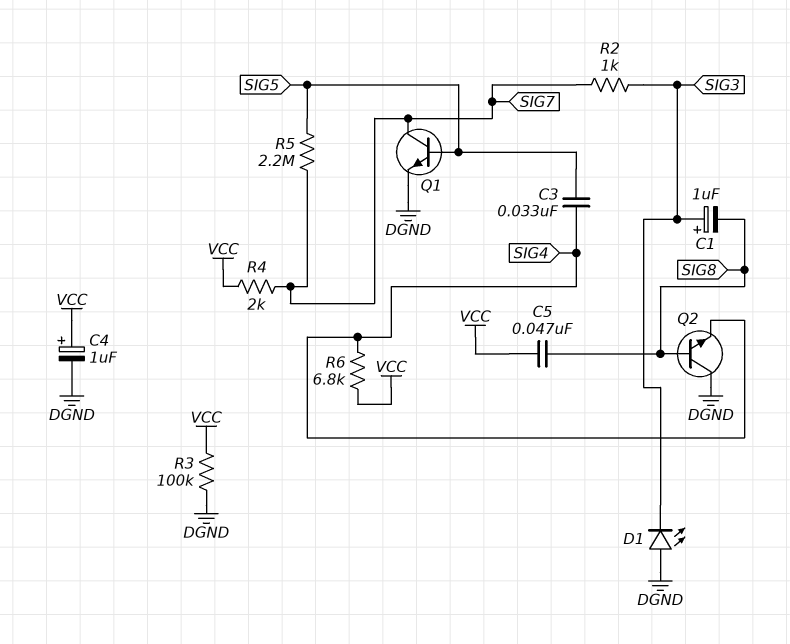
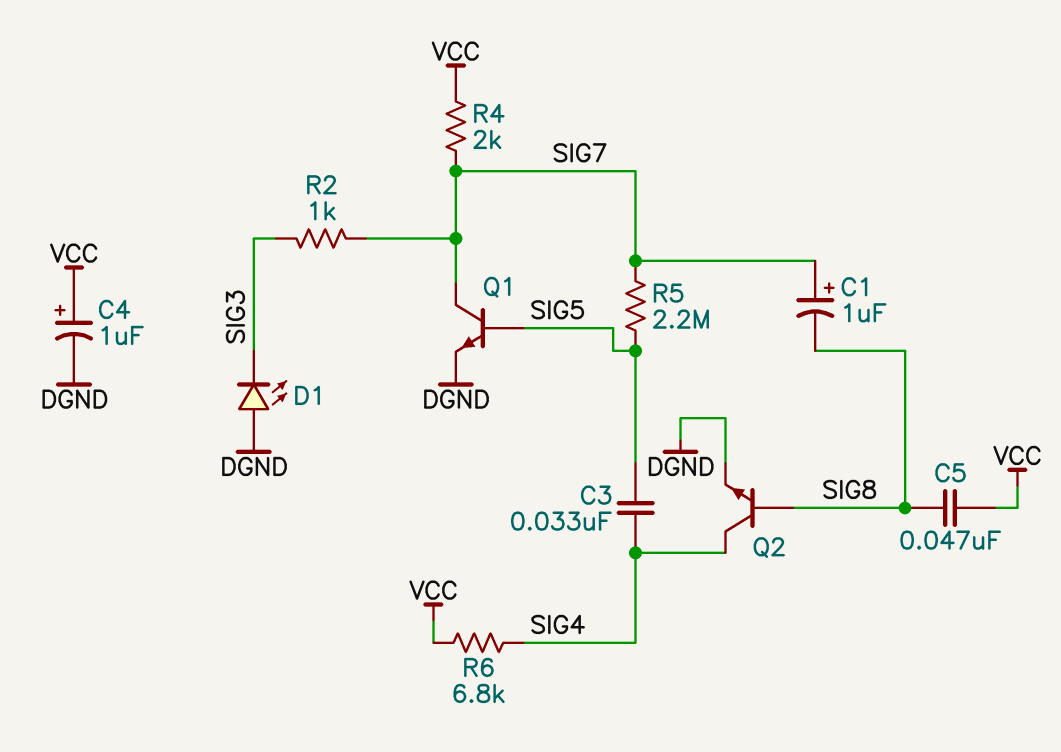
C1: 1uF (plus SIG3, minus SIG8) -> 1uF (plus SIG7, minus SIG8)
Q2: NPN (B SIG8, C DGND, E SIG4) -> NPN (B SIG8, C SIG4, E DGND)
R3: 100k (DGND, VCC) -> none

